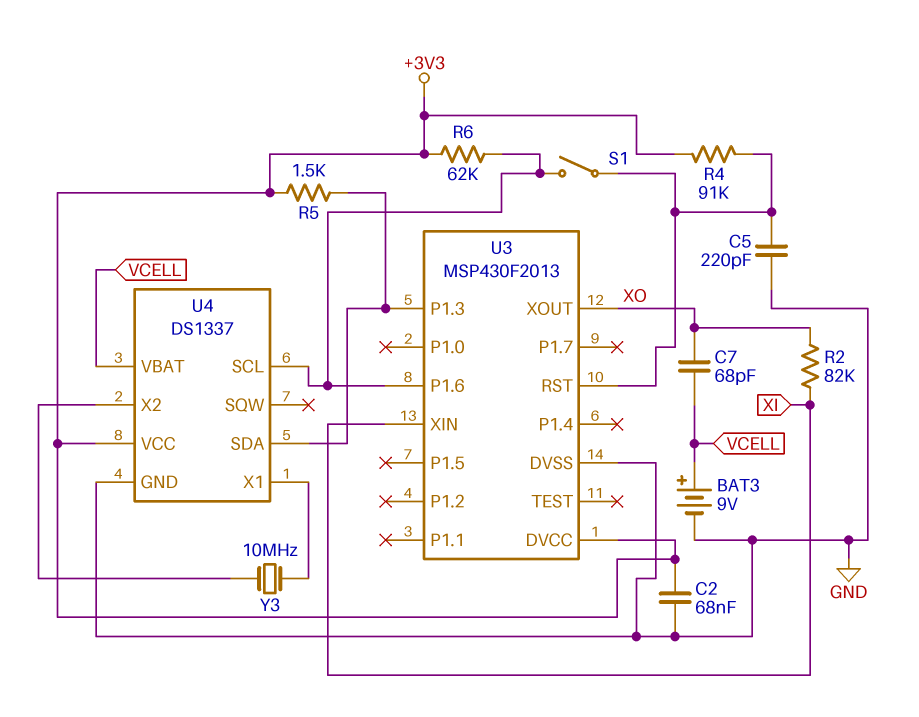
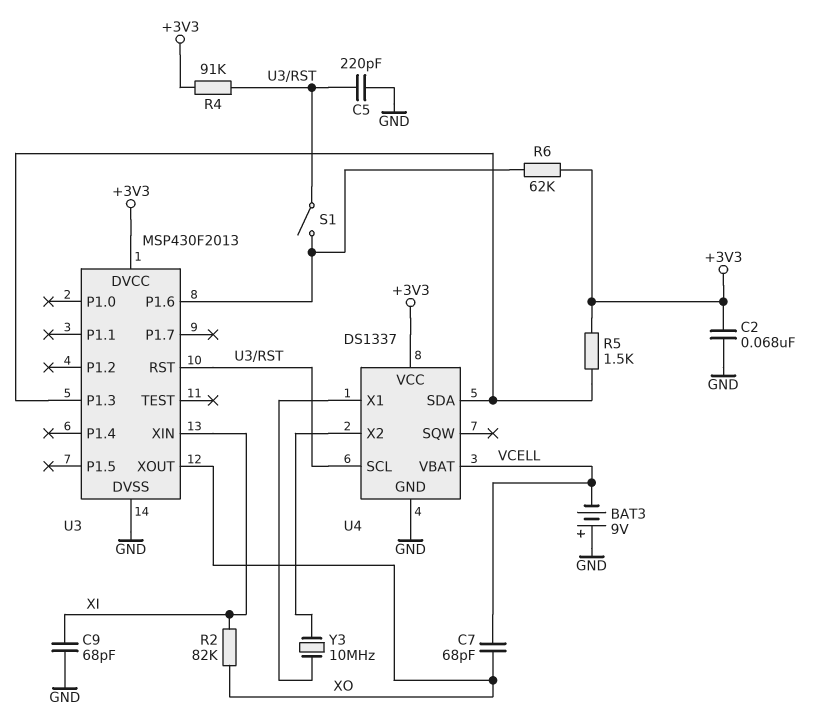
BAT3: 9V (plus VCELL, minus GND) -> 9V (plus GND, minus VCELL)
C9: none -> 68pF (GND, XI)
U4 pin SCL: U3/P1.6 -> U3/RST

